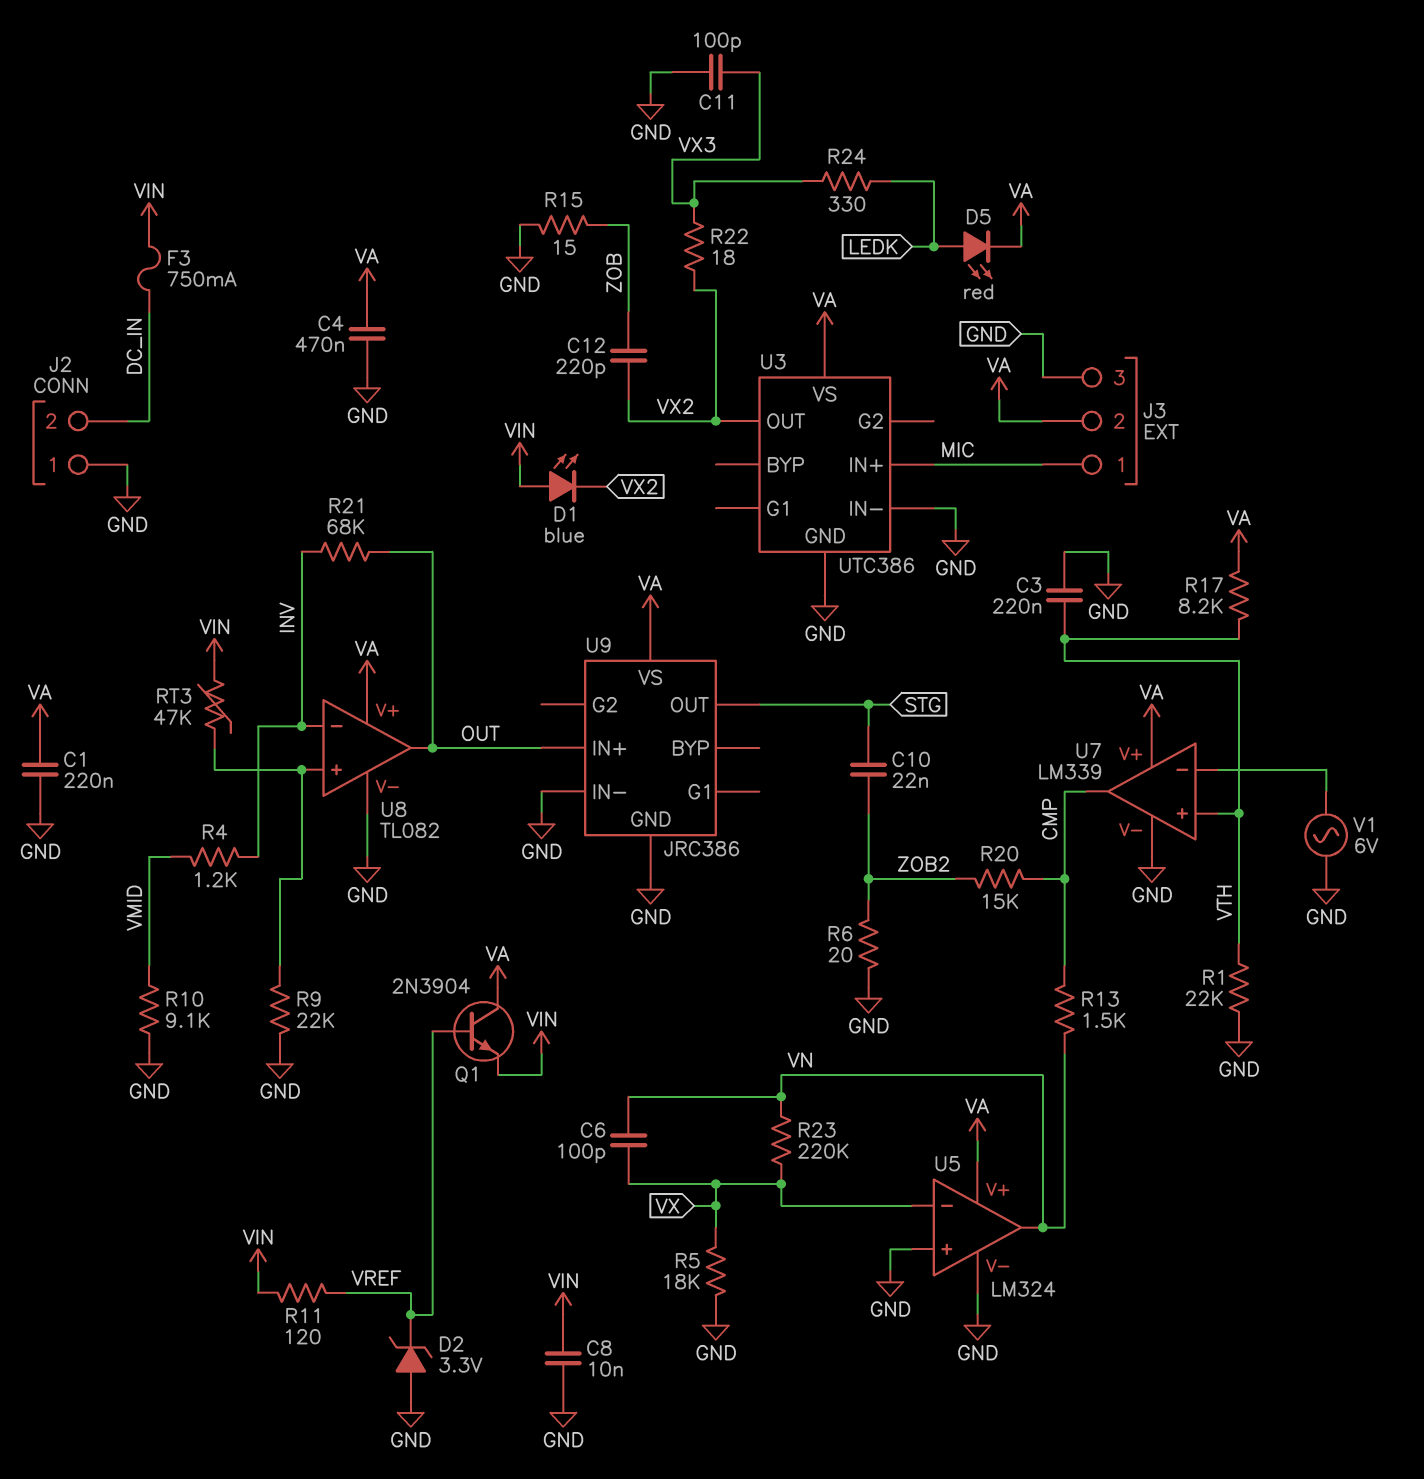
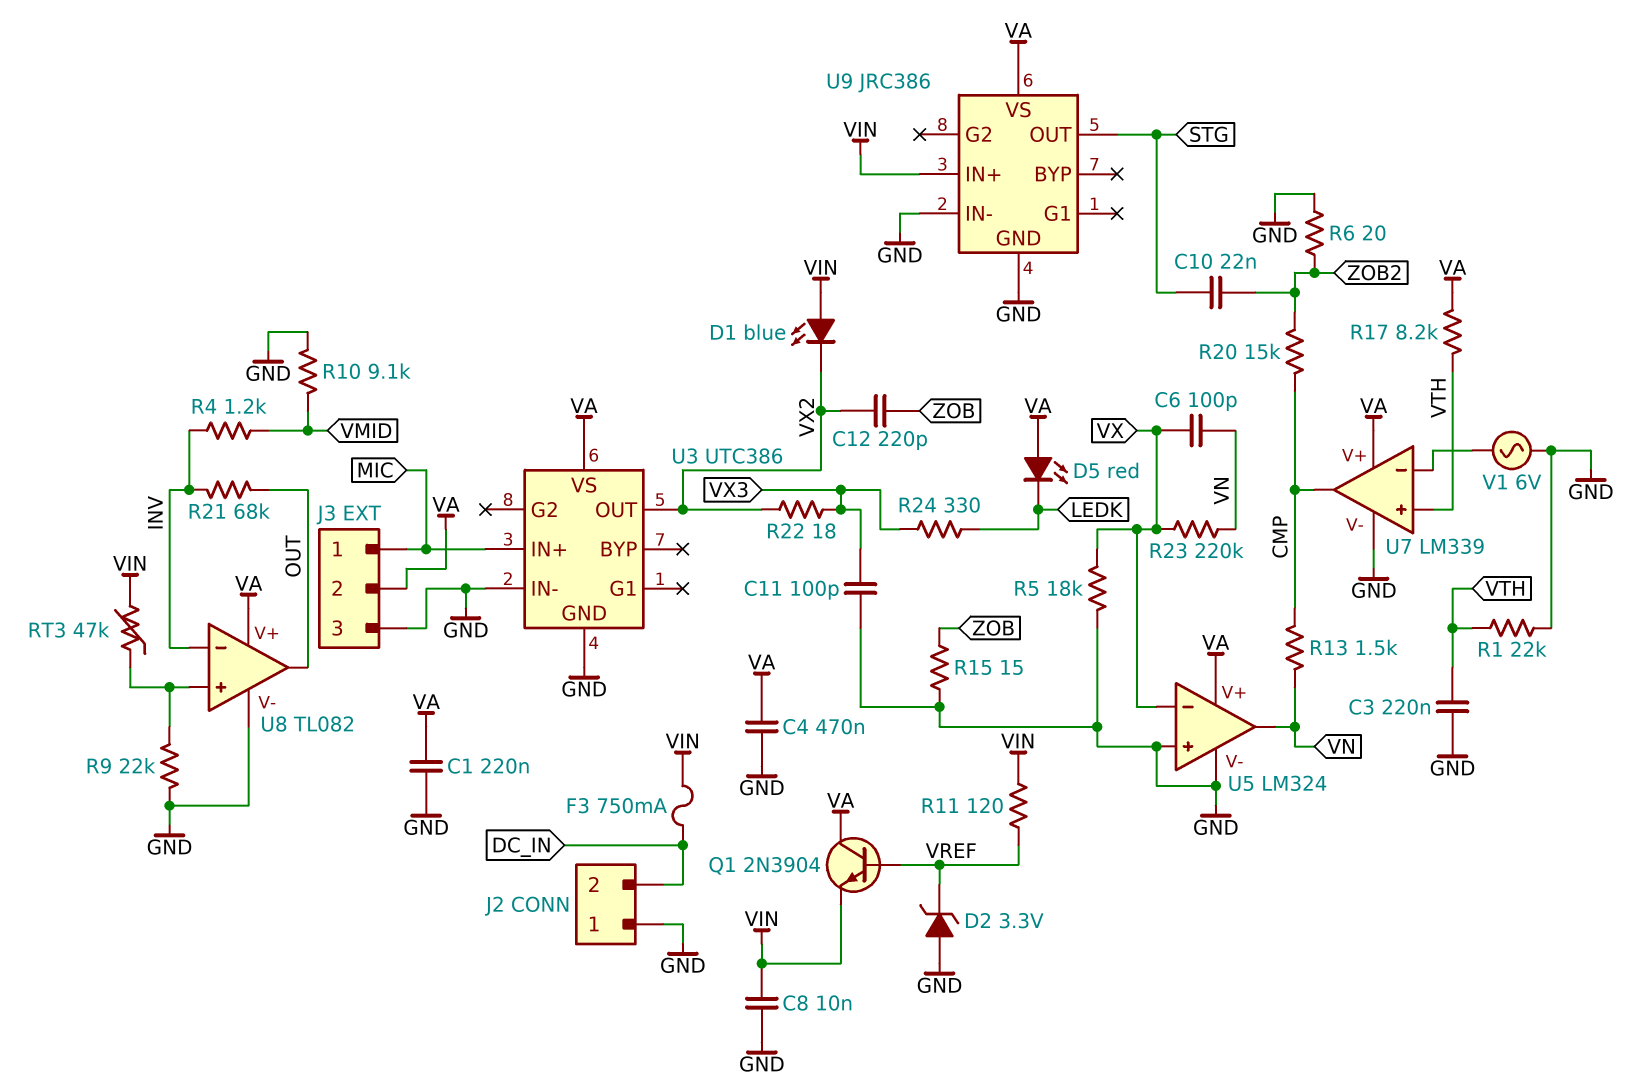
D5: LED red (A LEDK, K VA) -> LED red (A VA, K LEDK)
U9 pin IN+: OUT -> VIN

